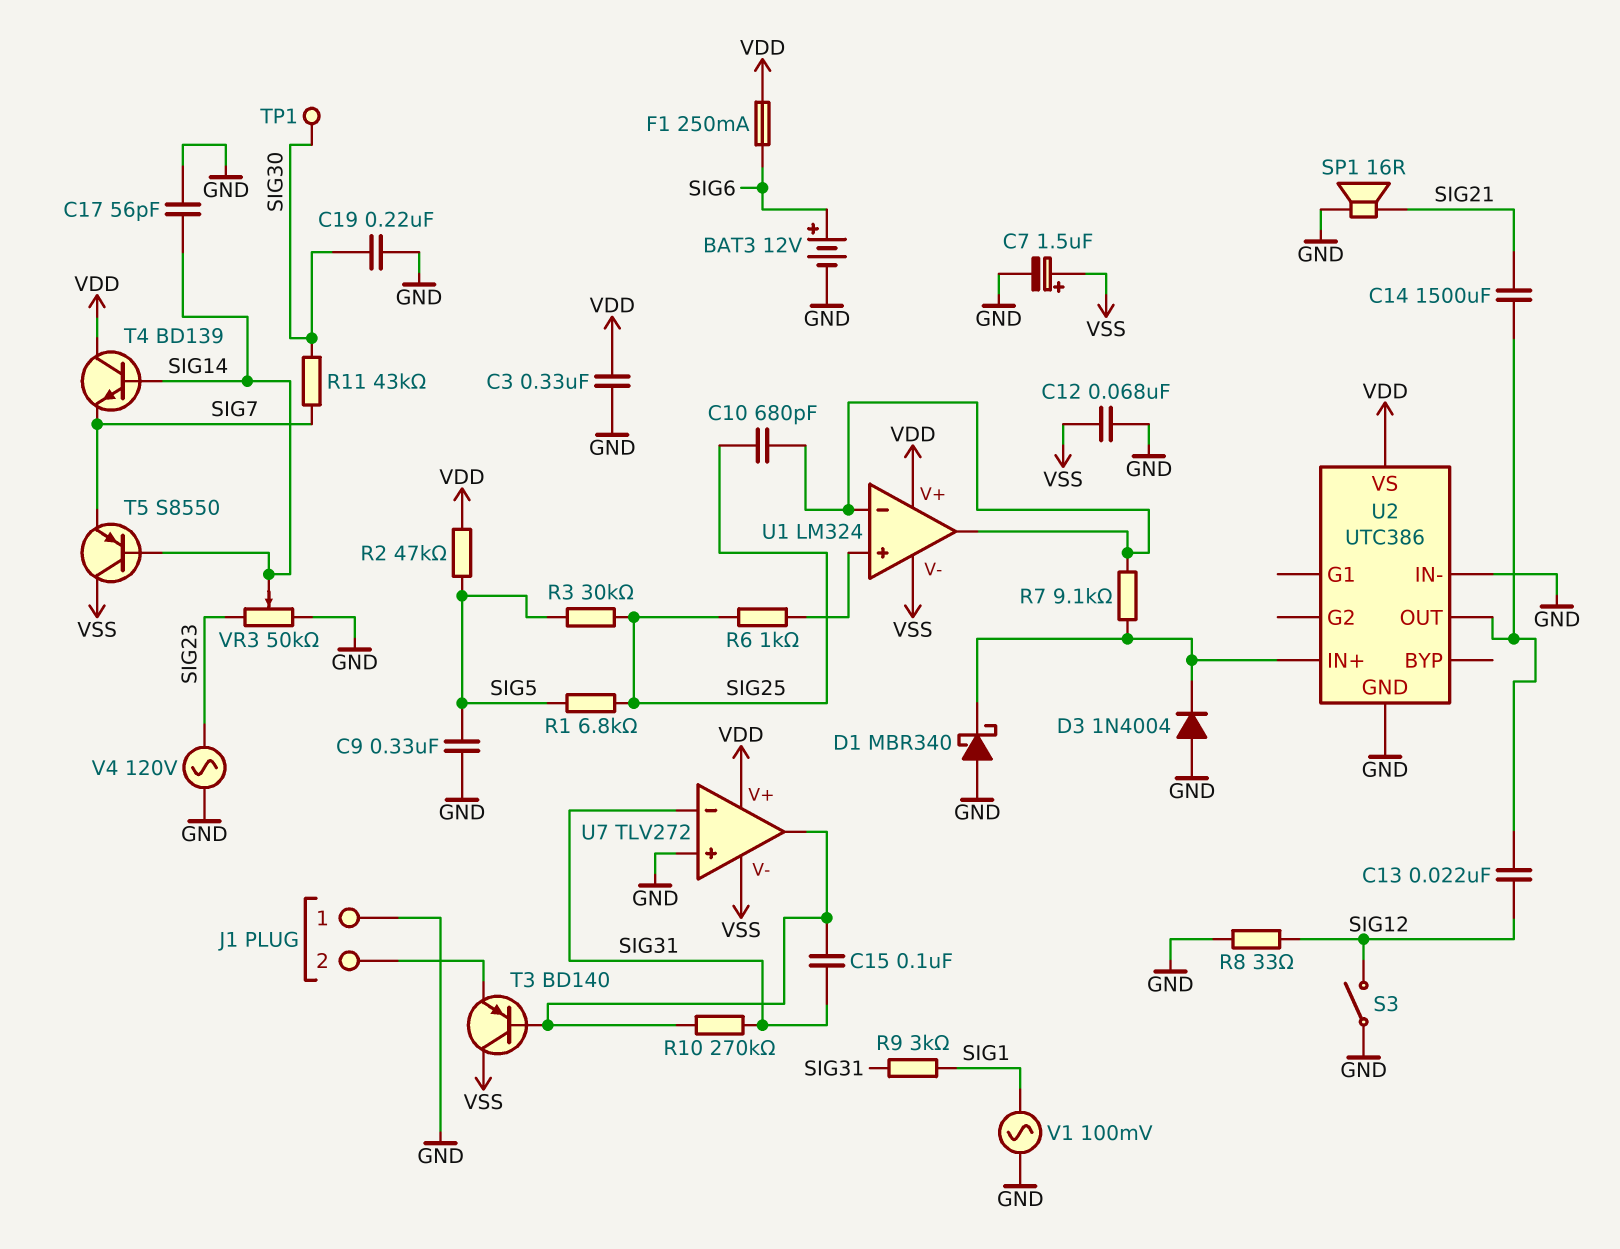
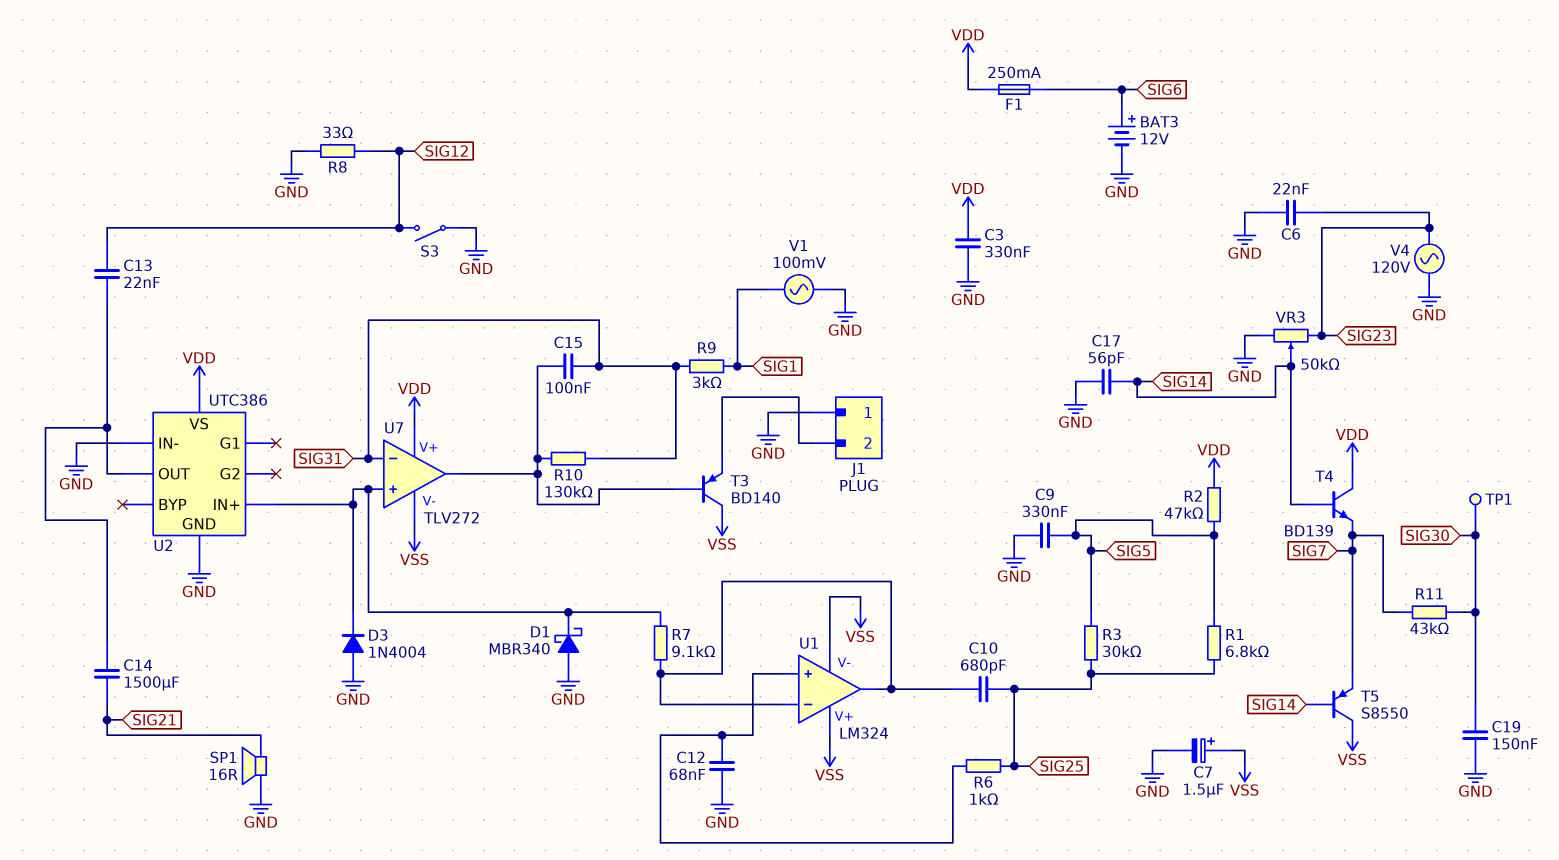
C6: none -> 22nF (GND, SIG23)
C12: 68nF (GND, VSS) -> 68nF (GND, U1/in+)
C19: 220nF (GND, SIG30) -> 150nF (GND, SIG30)
R10: 270k (SIG31, U7/out) -> 130k (SIG31, U7/out)
U1 pin V+: VDD -> VSS
U7 pin in+: GND -> U2/IN+

